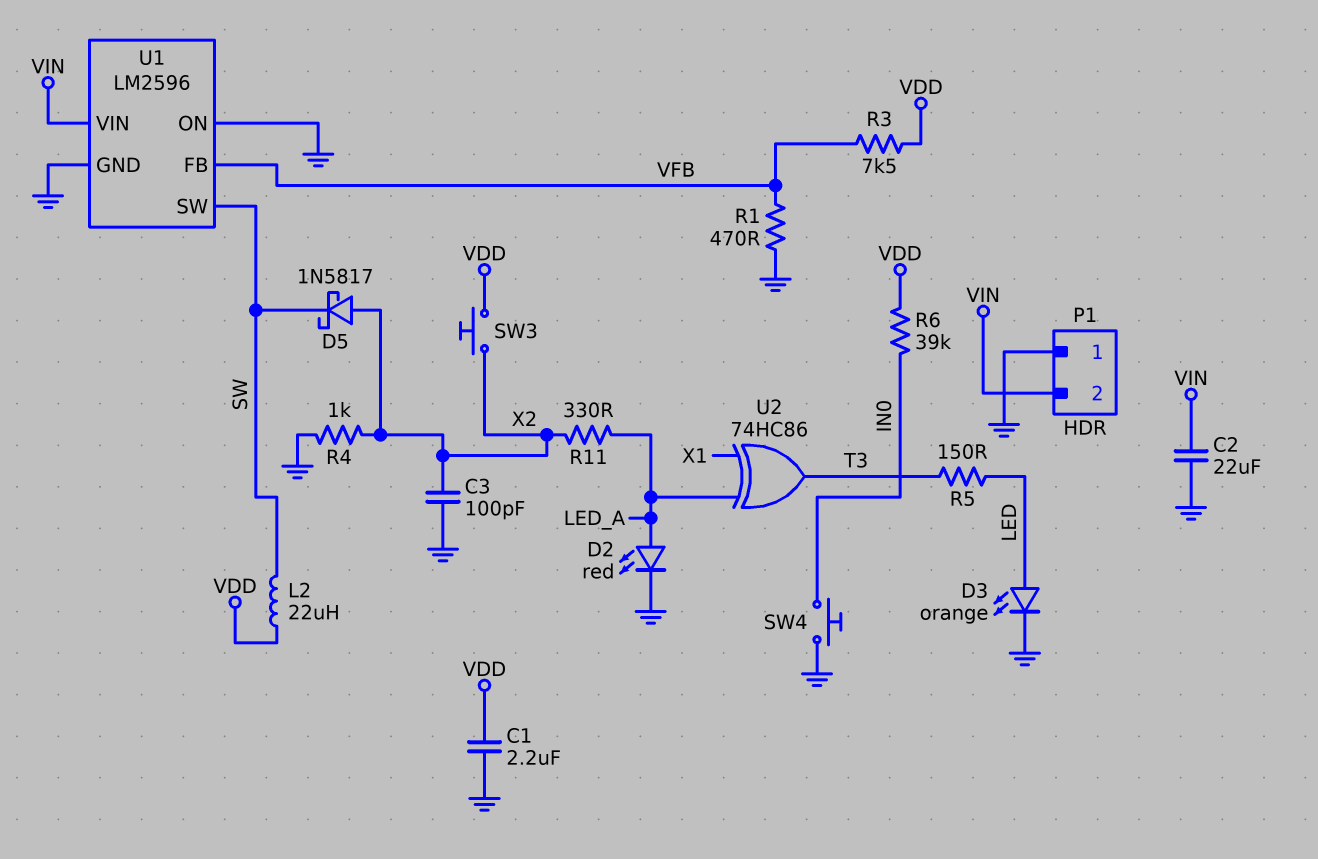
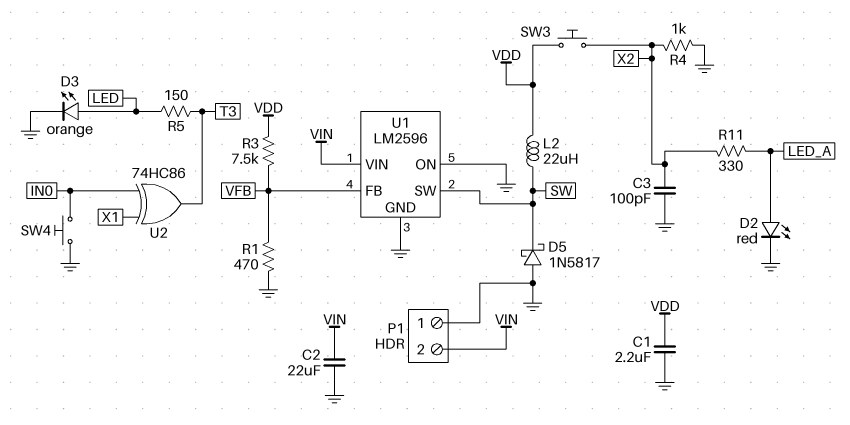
D5: schottky 1N5817 (A X2, K SW) -> schottky 1N5817 (A GND, K SW)
R6: 39k (IN0, VDD) -> none
U2: XOR 74HC86 (in LED_A, in X1, out T3) -> XOR 74HC86 (in IN0, in X1, out T3)

